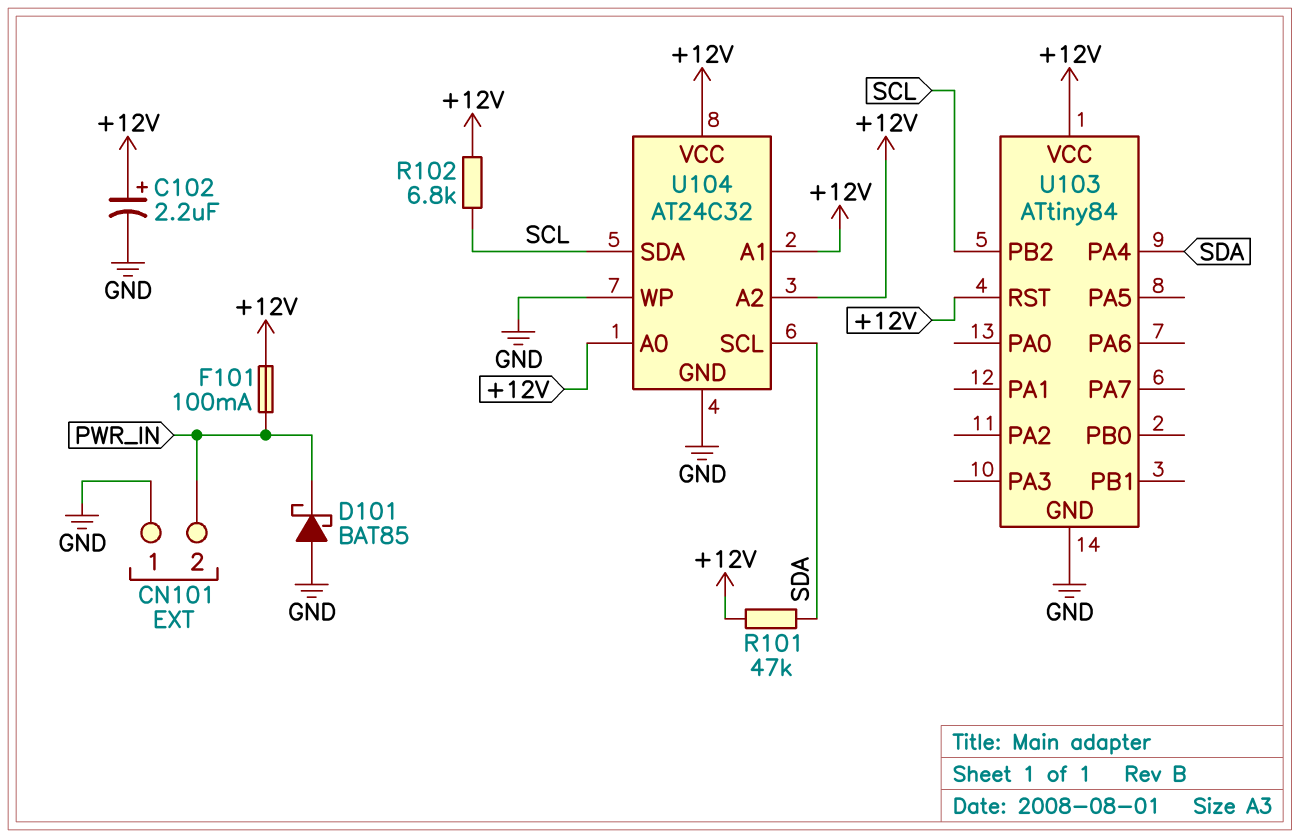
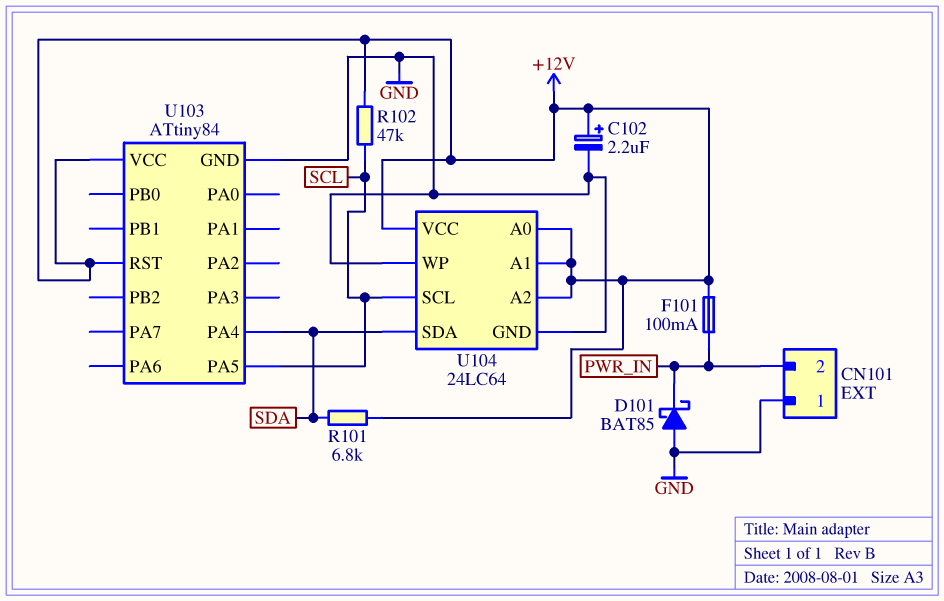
R101: 47k (+12V, SDA) -> 6.8k (+12V, SDA)
R102: 6.8k (+12V, SCL) -> 47k (+12V, SCL)
U103 pin PA5: none -> SCL
U103 pin PB2: SCL -> none
U104: AT24C32 -> 24LC64
U104 pin SCL: SDA -> SCL
U104 pin SDA: SCL -> SDA

